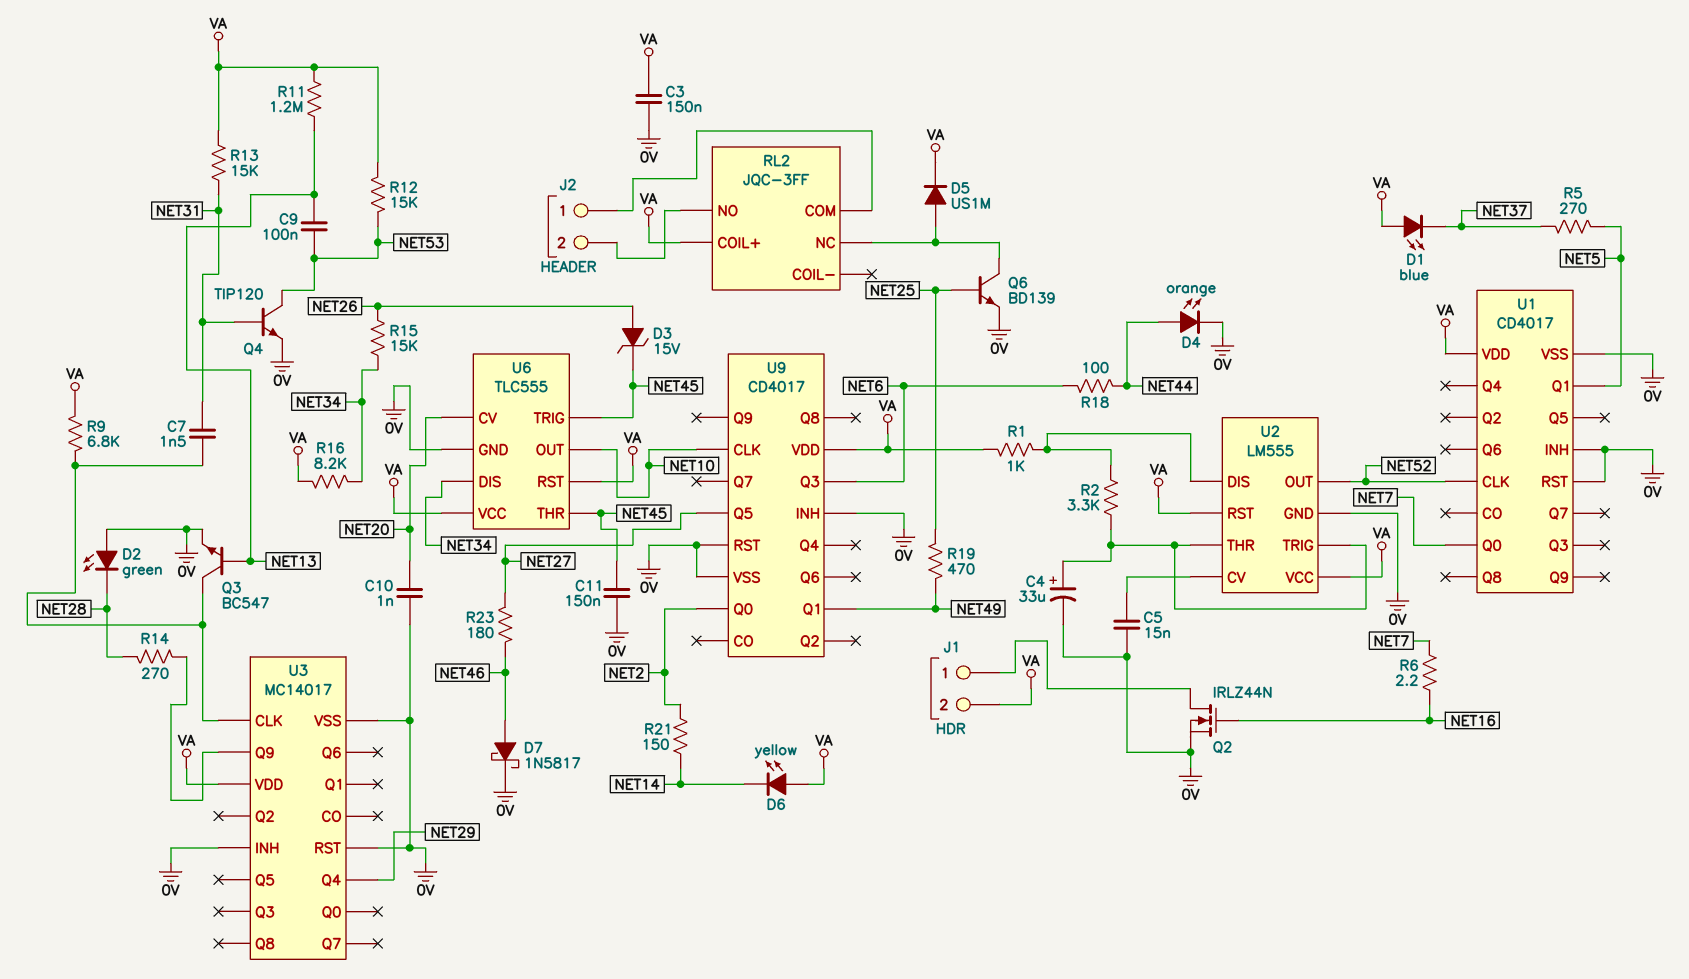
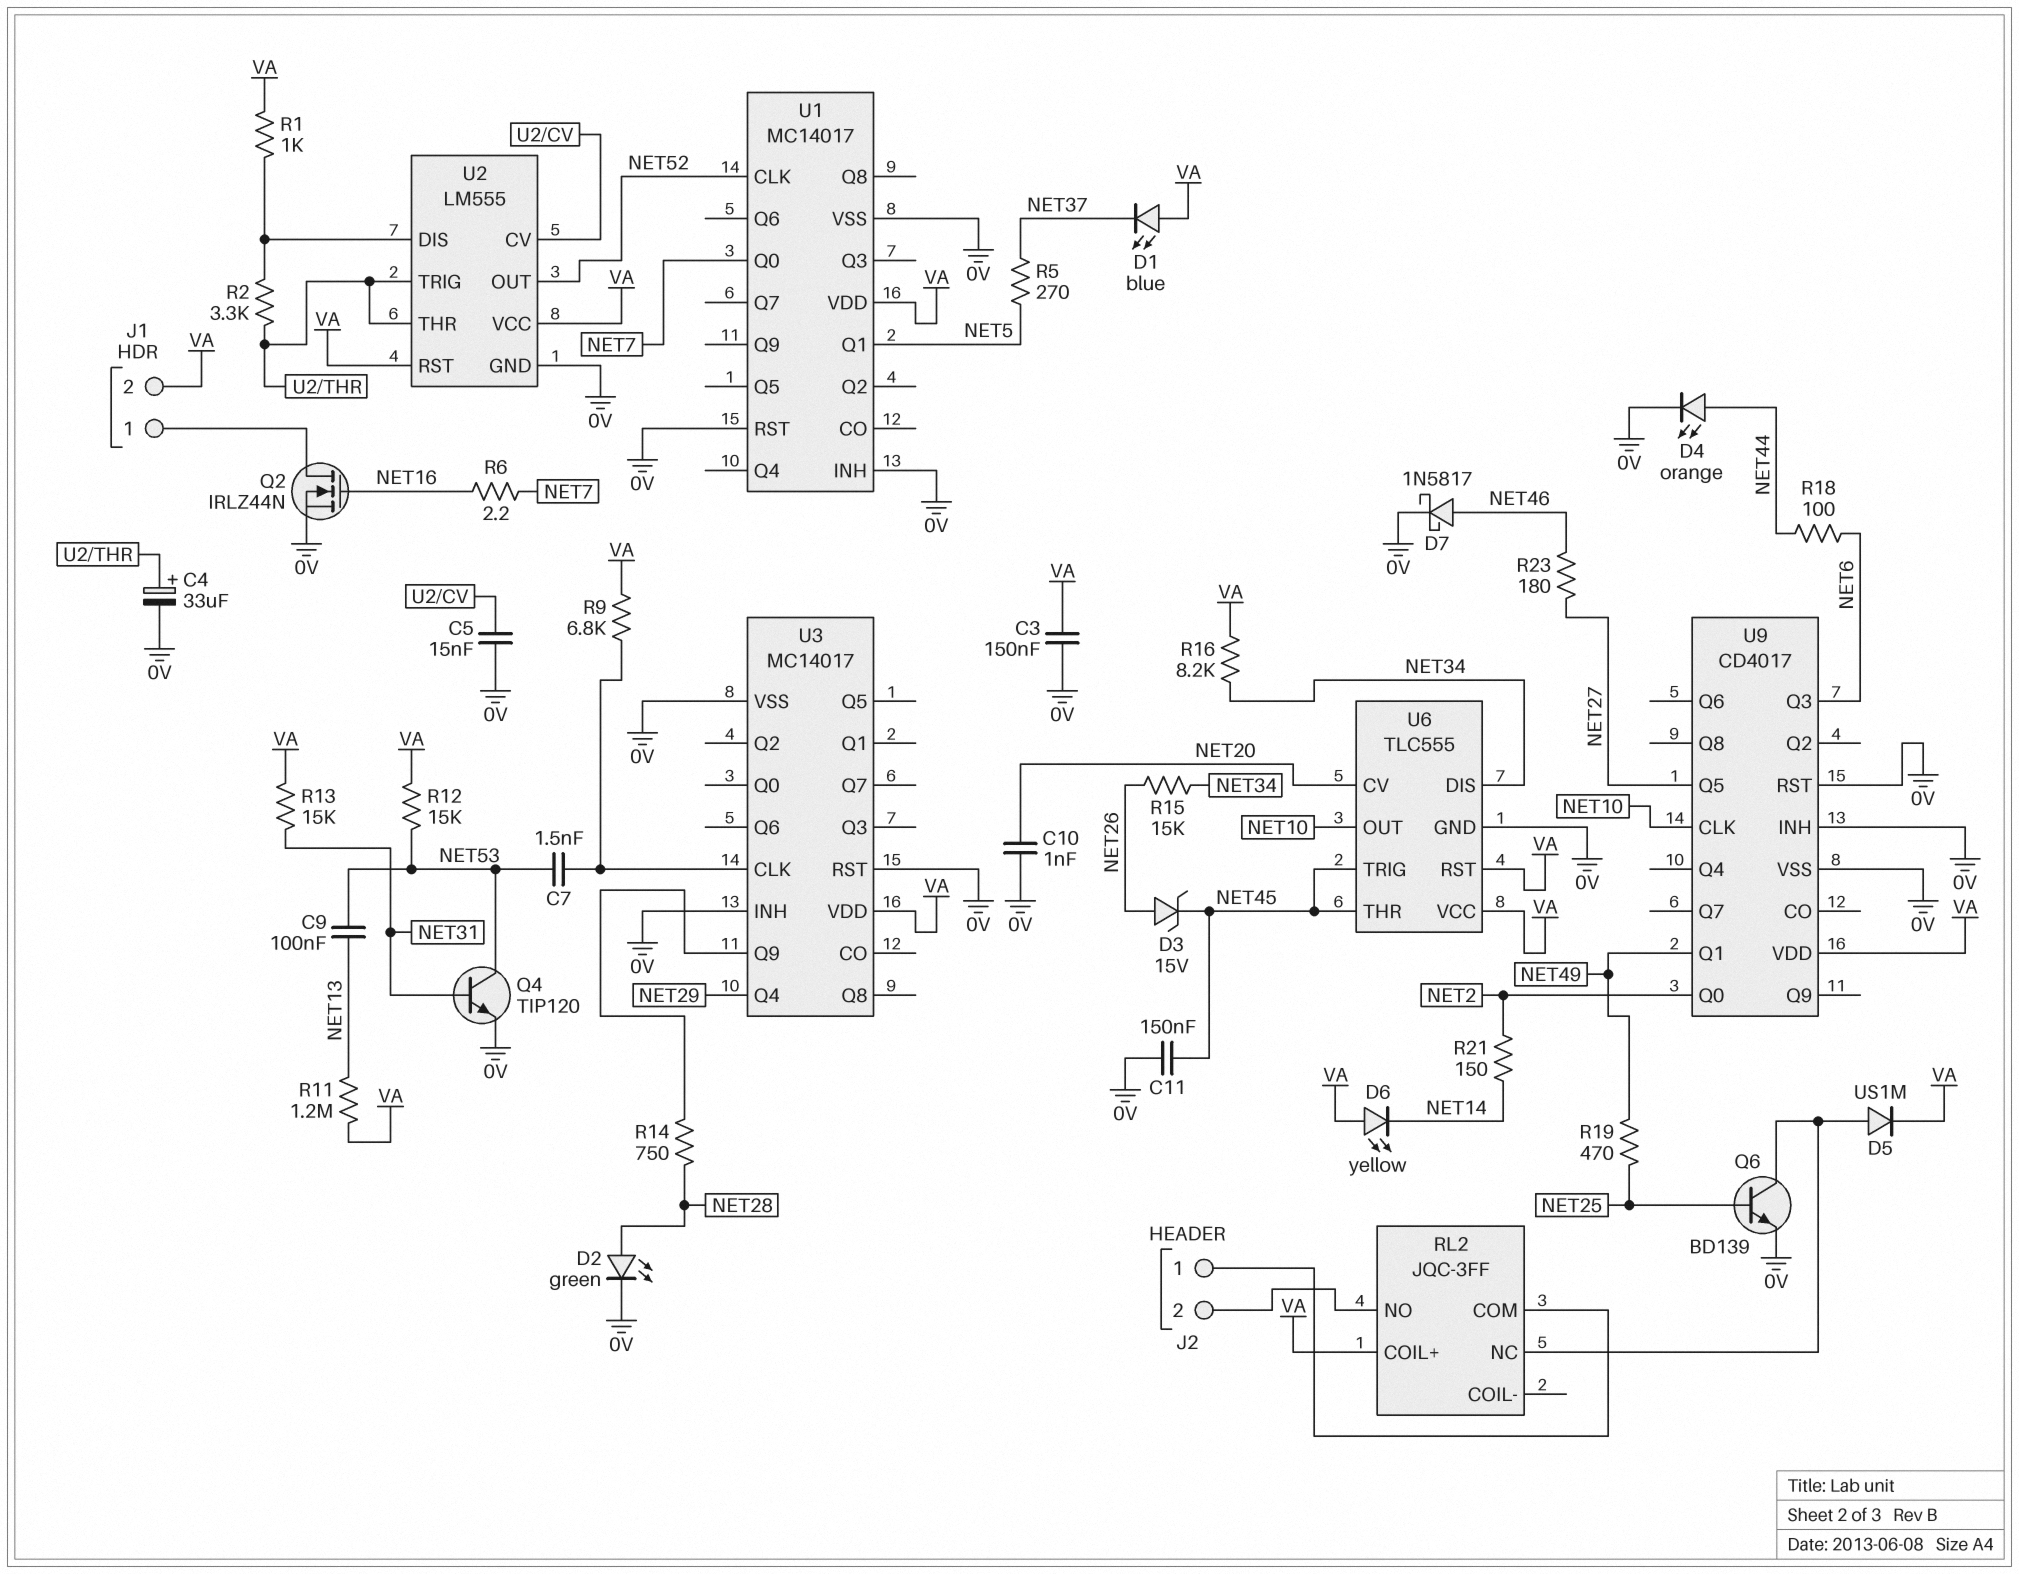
C7: 1.5nF (NET31, U3/CLK) -> 1.5nF (NET53, U3/CLK)
D2: LED green (A 0V, K NET28) -> LED green (A NET28, K 0V)
Q3: NPN BC547 (B NET13, C U3/CLK, E 0V) -> none
R14: 270 (NET28, U3/Q9) -> 750 (NET28, U3/Q9)
U1: CD4017 -> MC14017

